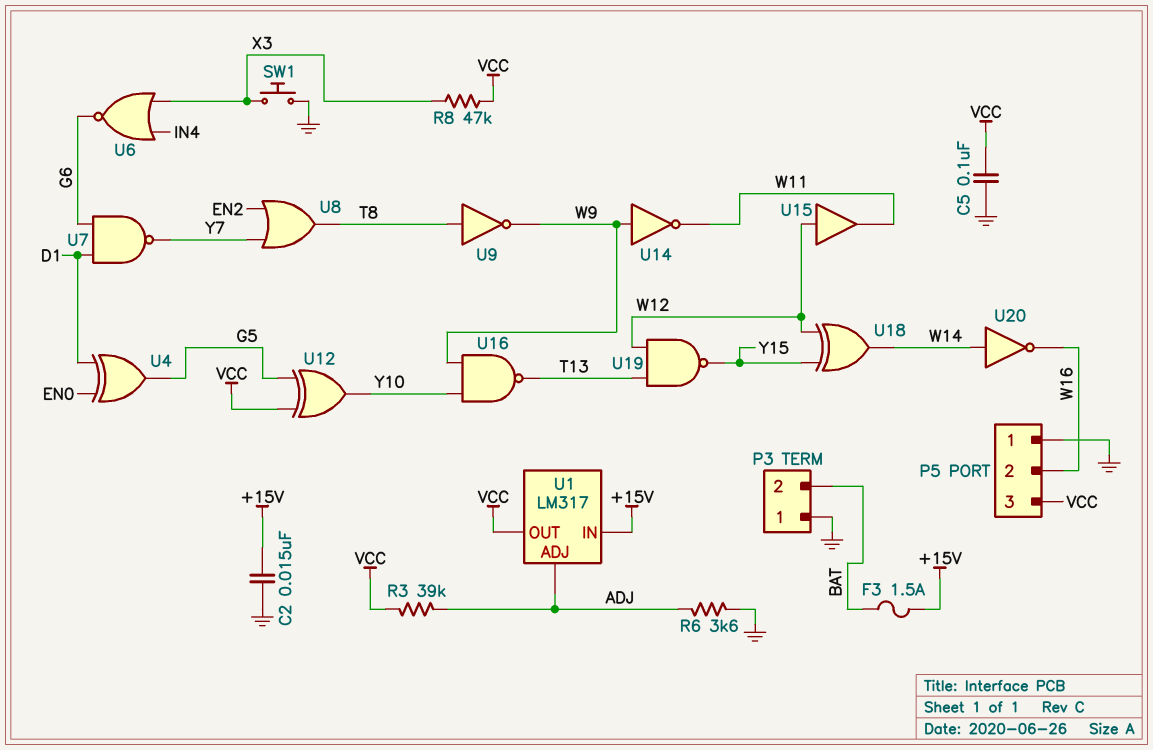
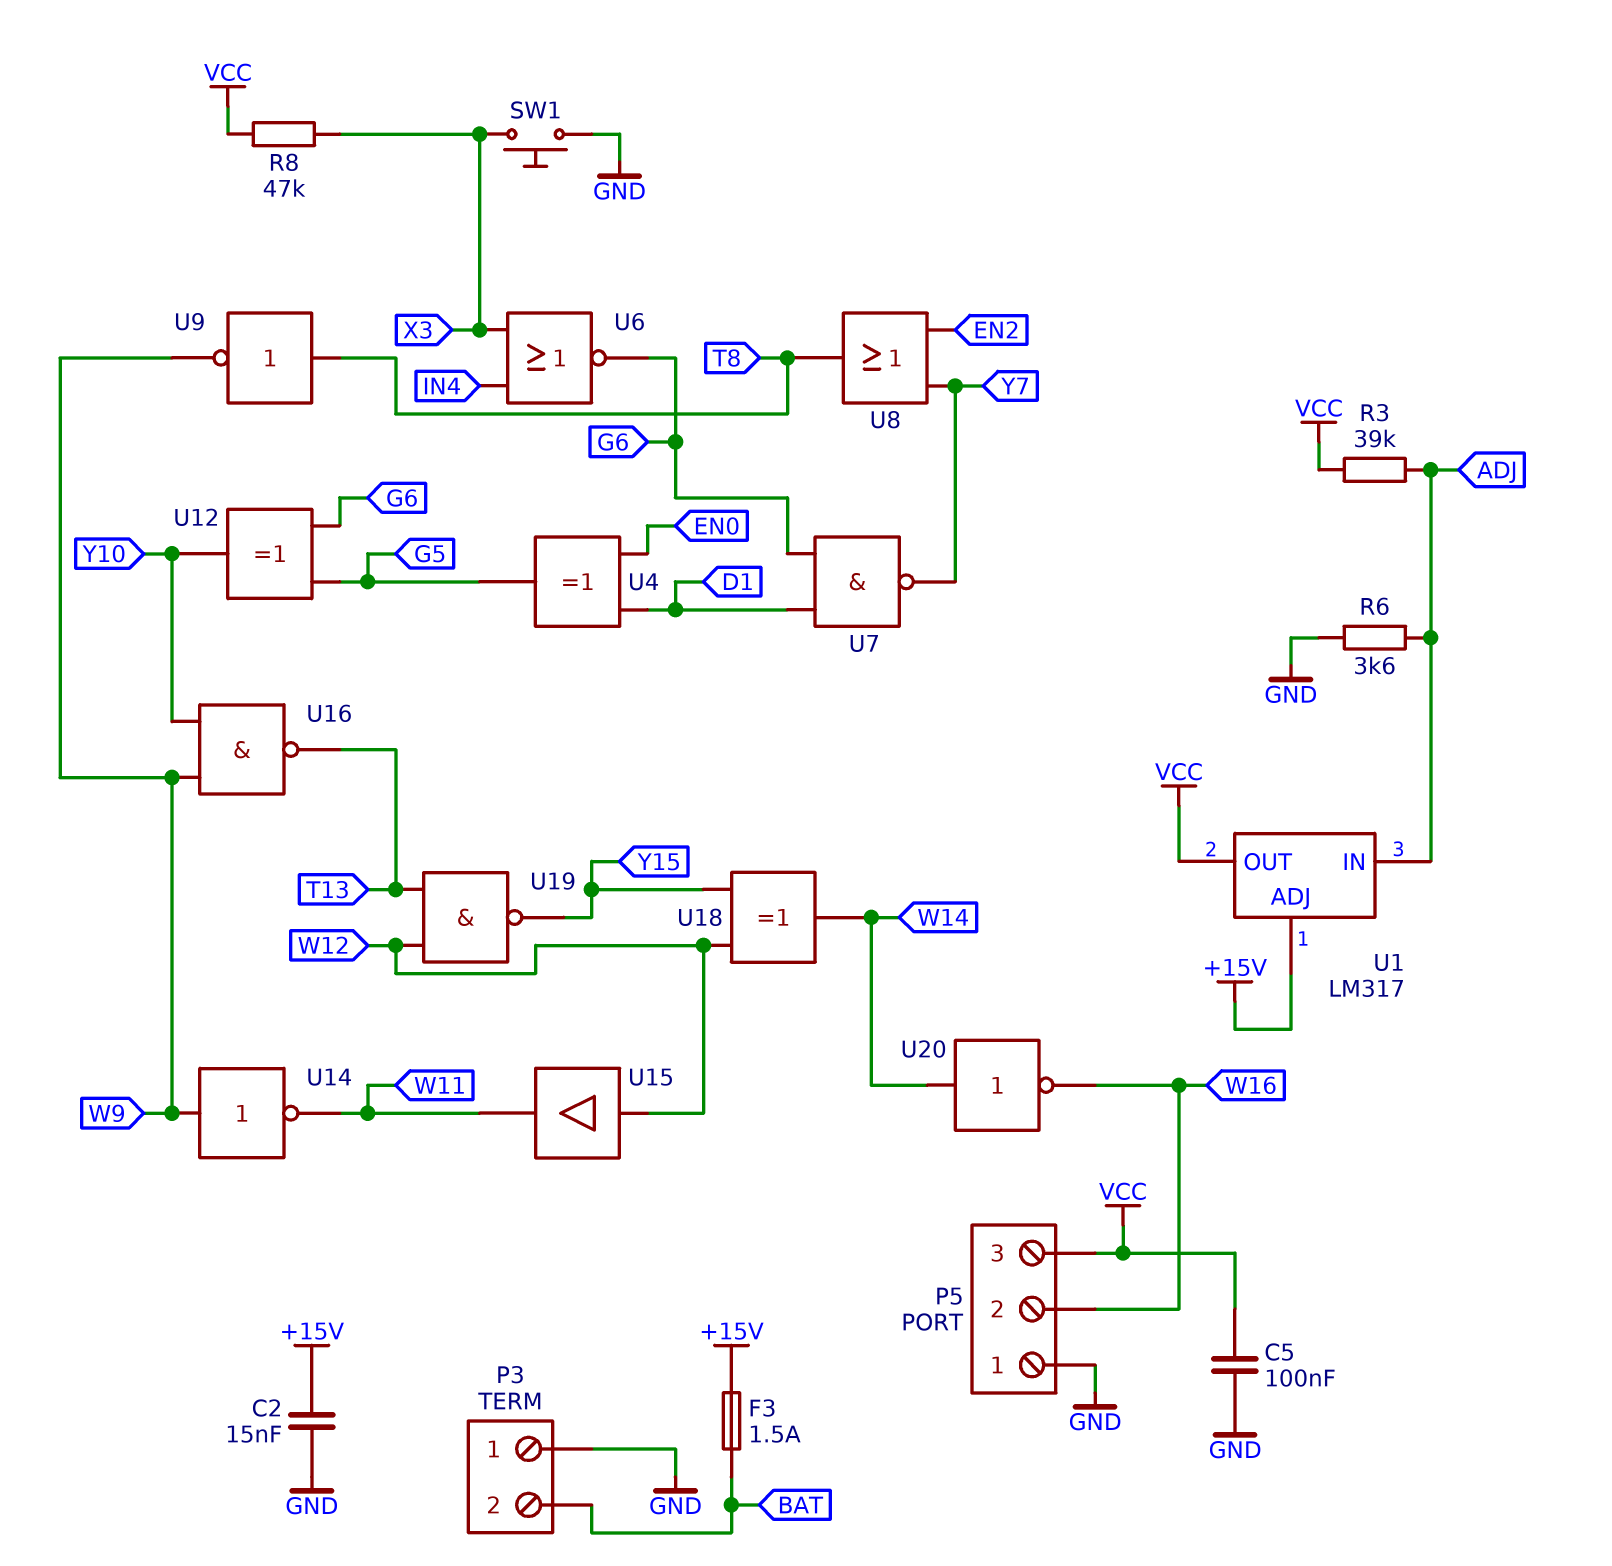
U1 pin ADJ: ADJ -> +15V
U1 pin IN: +15V -> ADJ
U12: XOR (in G5, in VCC, out Y10) -> XOR (in G5, in G6, out Y10)

